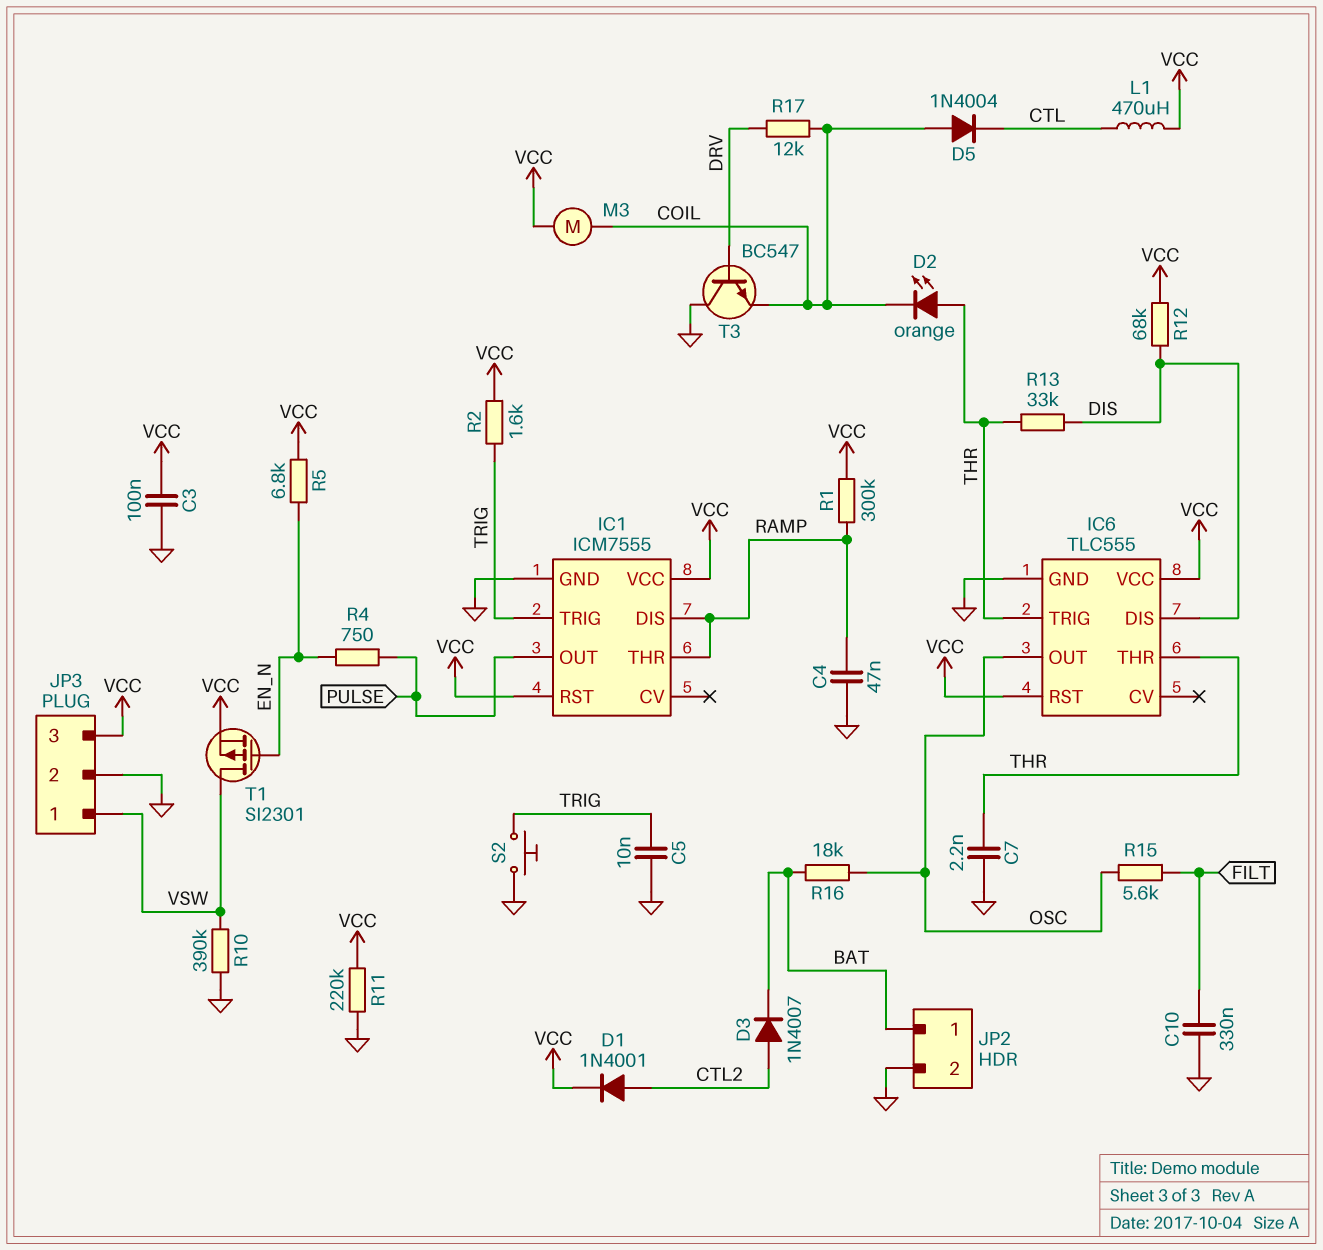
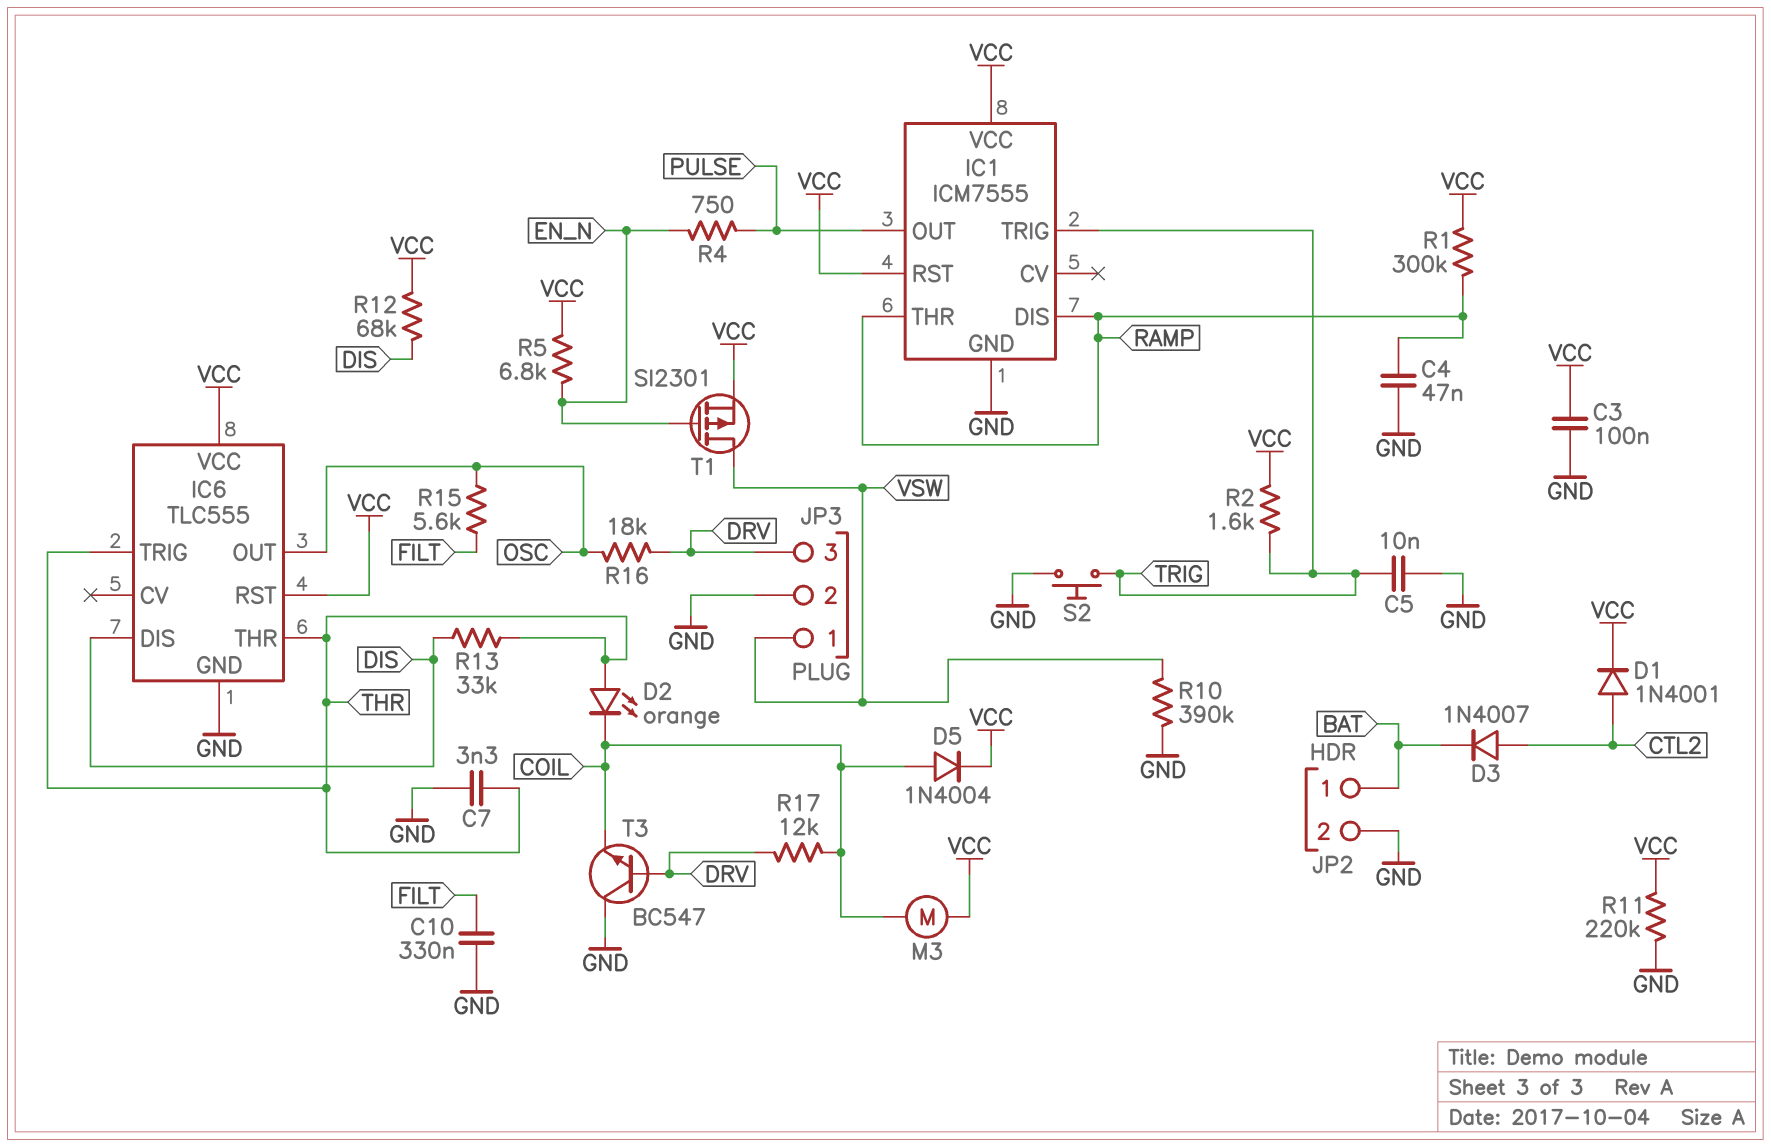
C7: 2.2nF (GND, THR) -> 3.3nF (GND, THR)
D5: diode 1N4004 (A COIL, K CTL) -> diode 1N4004 (A COIL, K VCC)
JP3 pin 3: VCC -> DRV
L1: 470uH (CTL, VCC) -> none
R16: 18k (BAT, OSC) -> 18k (DRV, OSC)

